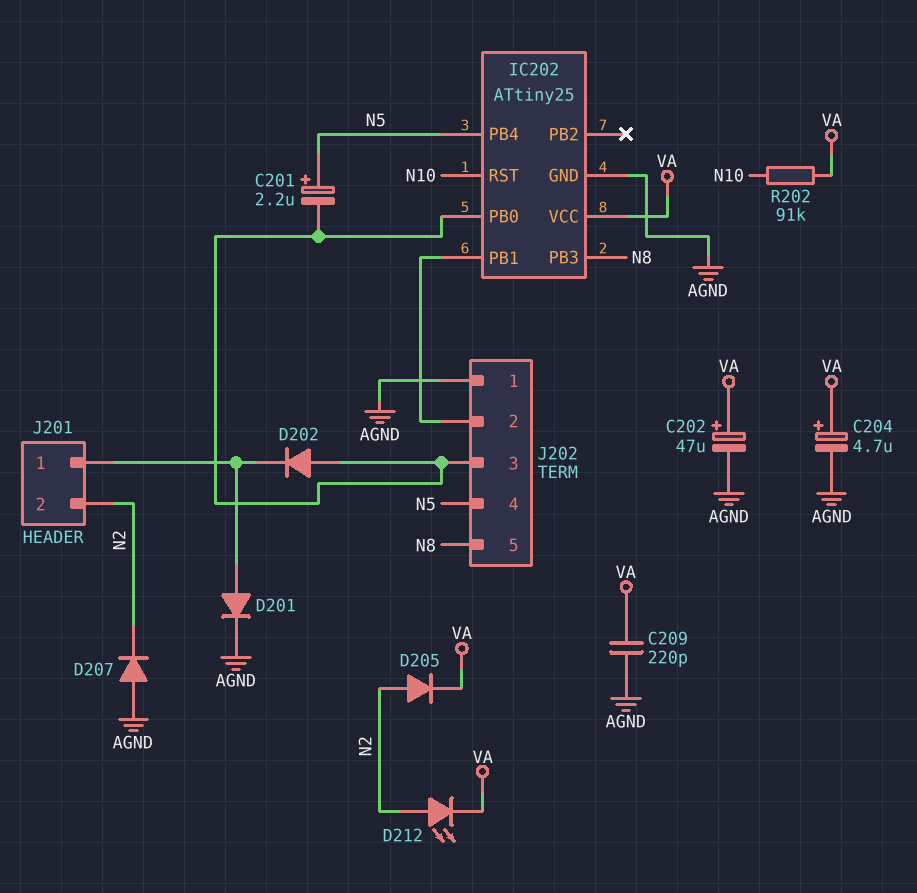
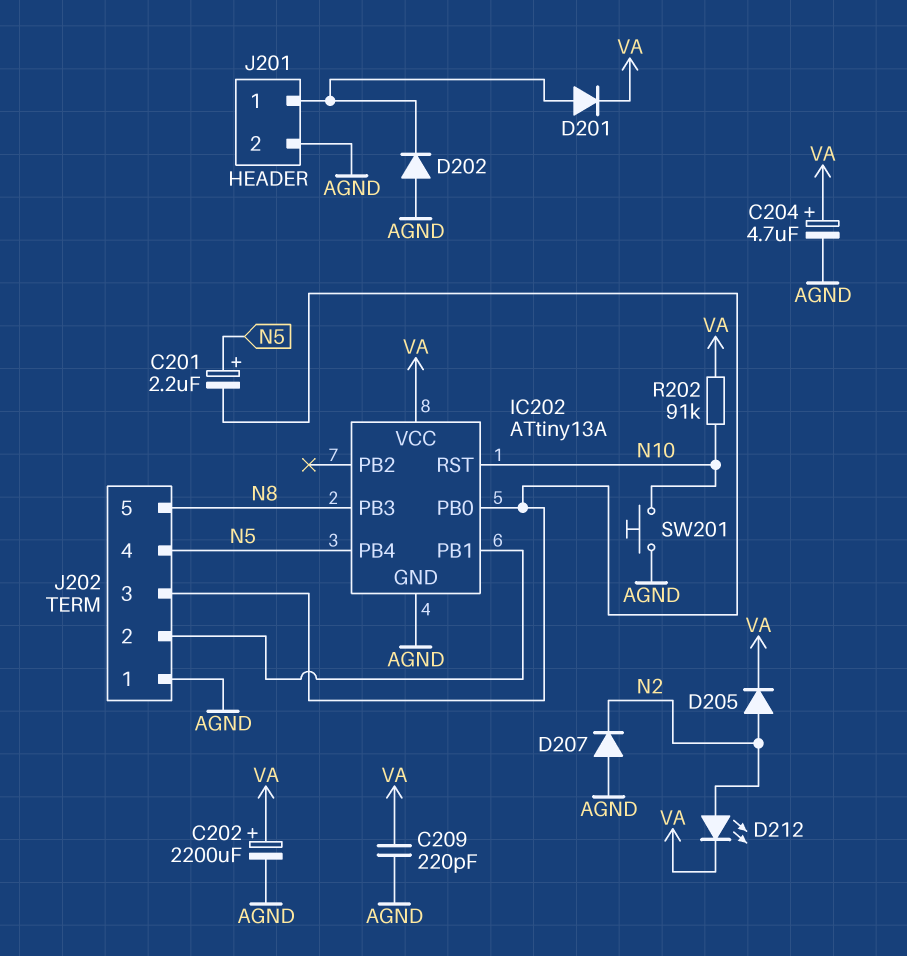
C202: 47uF (plus VA, minus AGND) -> 2200uF (plus VA, minus AGND)
D201: diode (A J201/1, K AGND) -> diode (A J201/1, K VA)
D202: diode (A IC202/PB0, K J201/1) -> diode (A AGND, K J201/1)
IC202: ATtiny25 -> ATtiny13A
J201 pin 2: N2 -> AGND
SW201: none -> button (AGND, N10)

